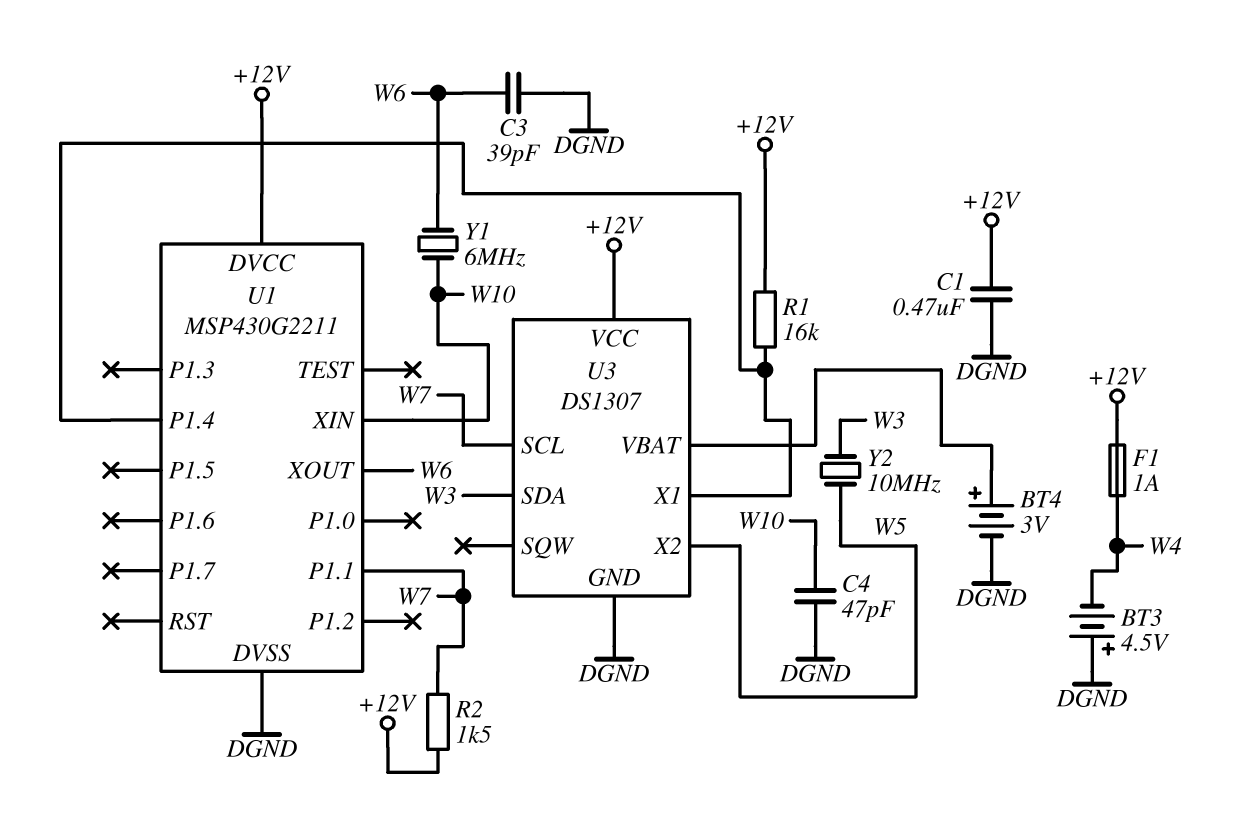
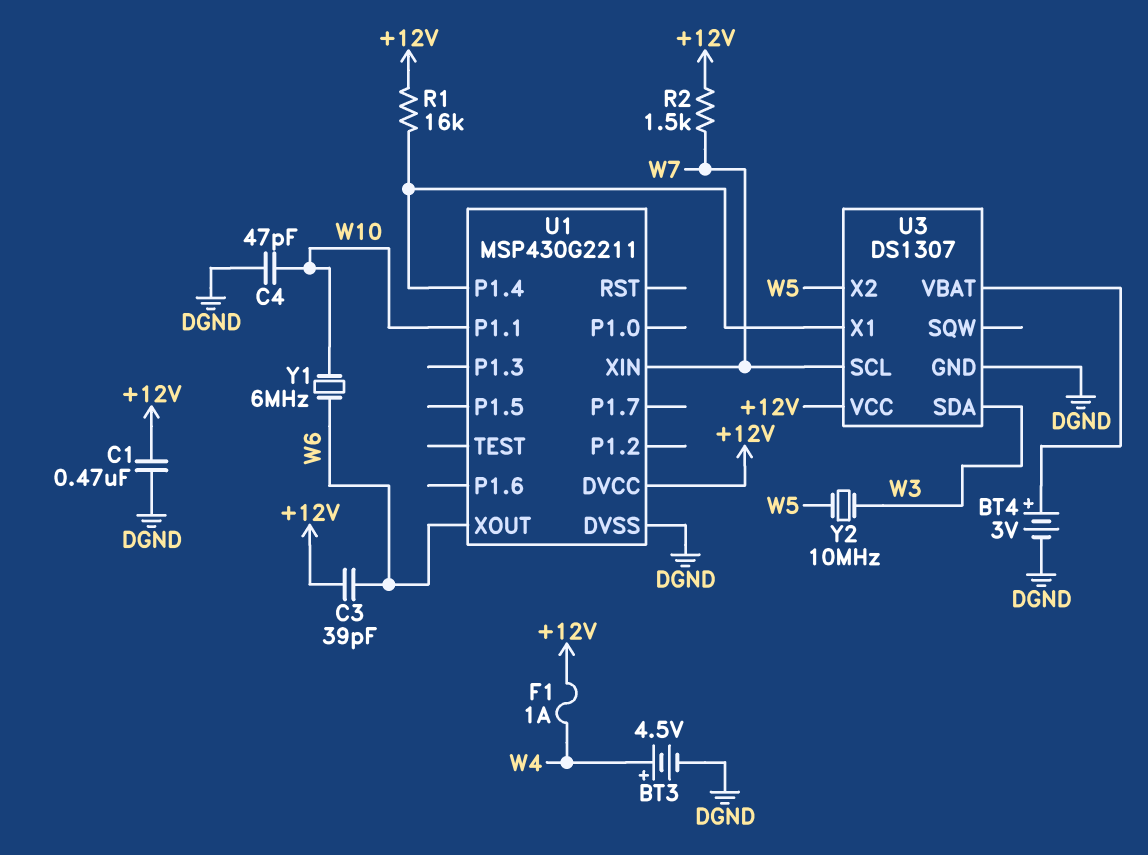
BT3: 4.5V (plus DGND, minus W4) -> 4.5V (plus W4, minus DGND)
C3: 39pF (DGND, W6) -> 39pF (+12V, W6)
U1 pin P1.1: W7 -> W10
U1 pin XIN: W10 -> W7

